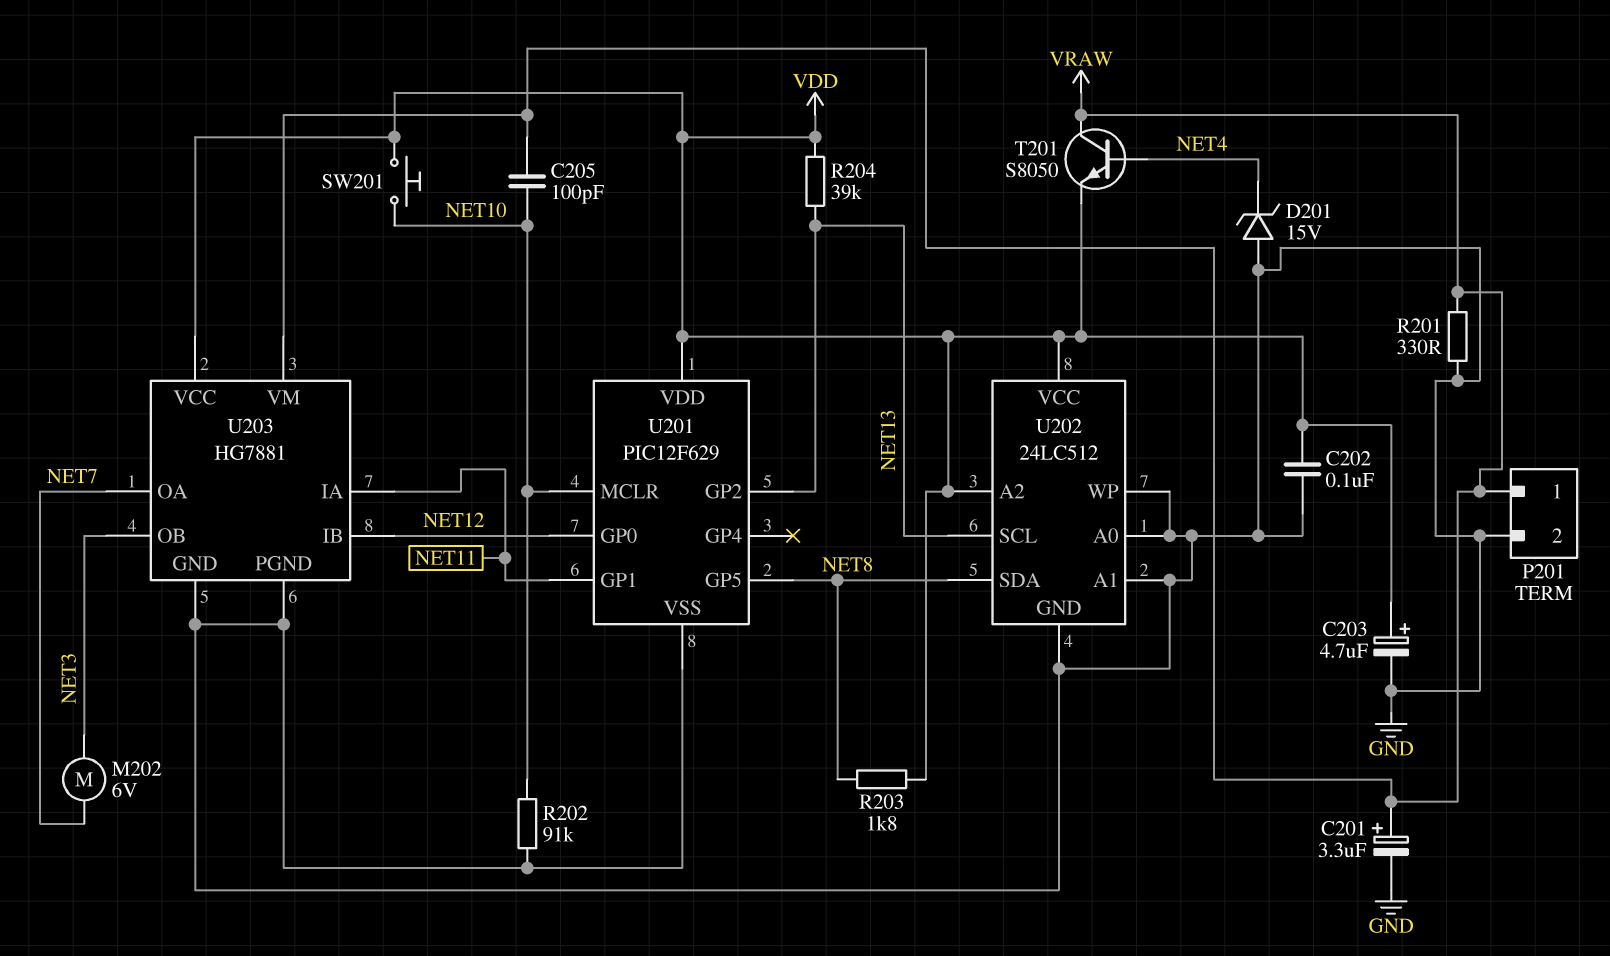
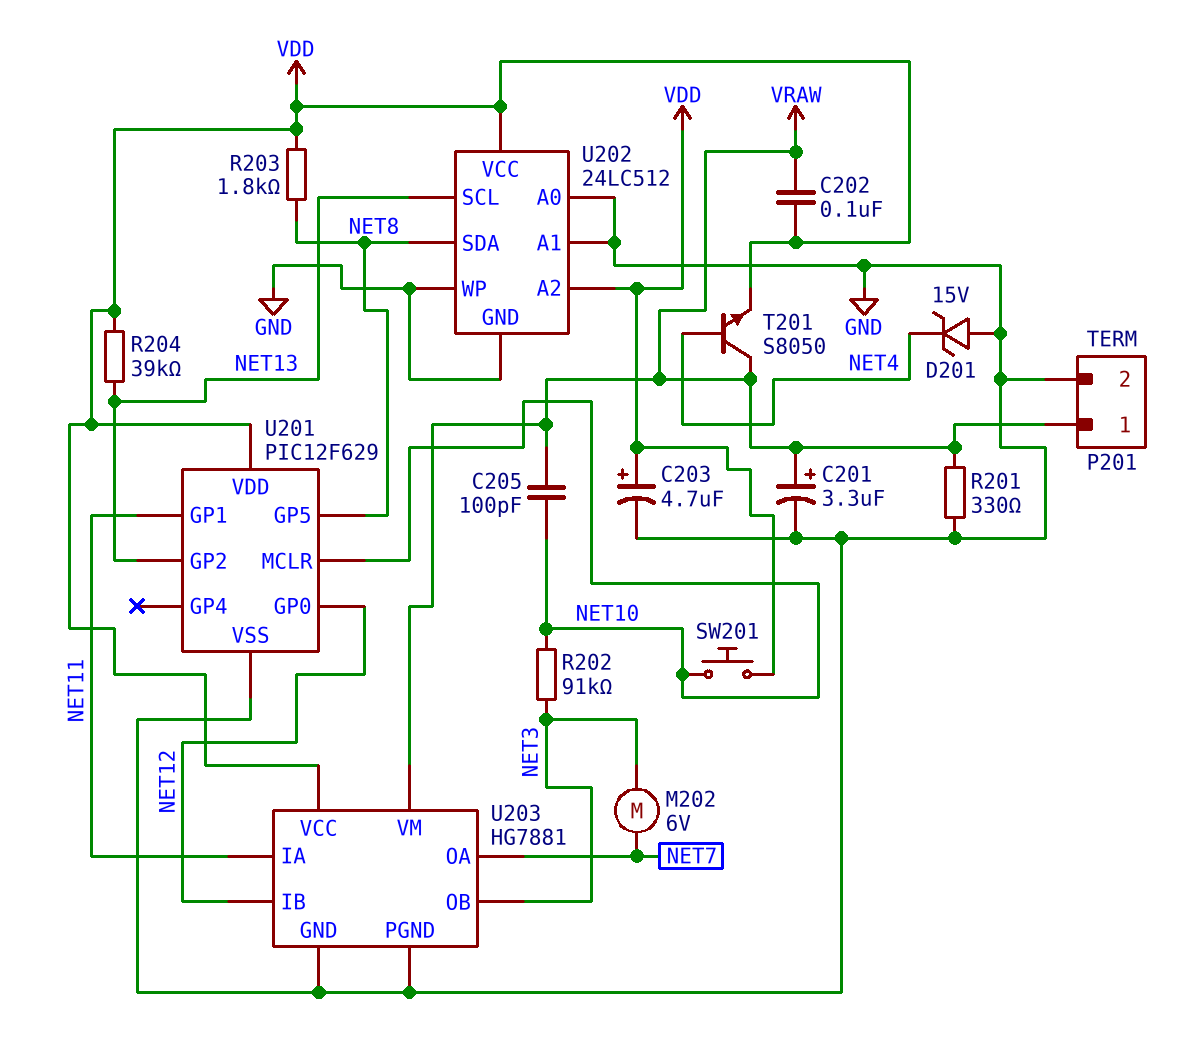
C202: 100nF (GND, VDD) -> 100nF (VDD, VRAW)
R202: 91k (GND, NET10) -> 91k (NET3, NET10)

